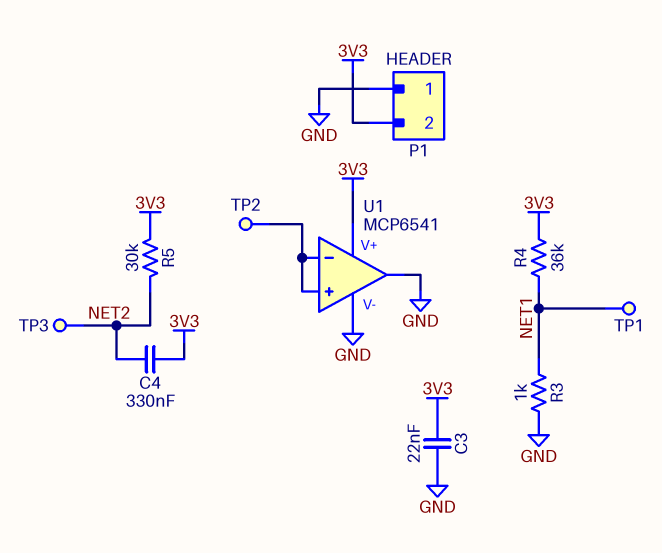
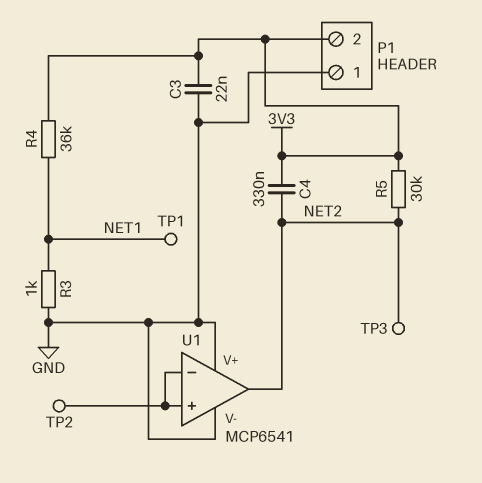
U1 pin V+: 3V3 -> GND
U1 pin out: GND -> NET2

